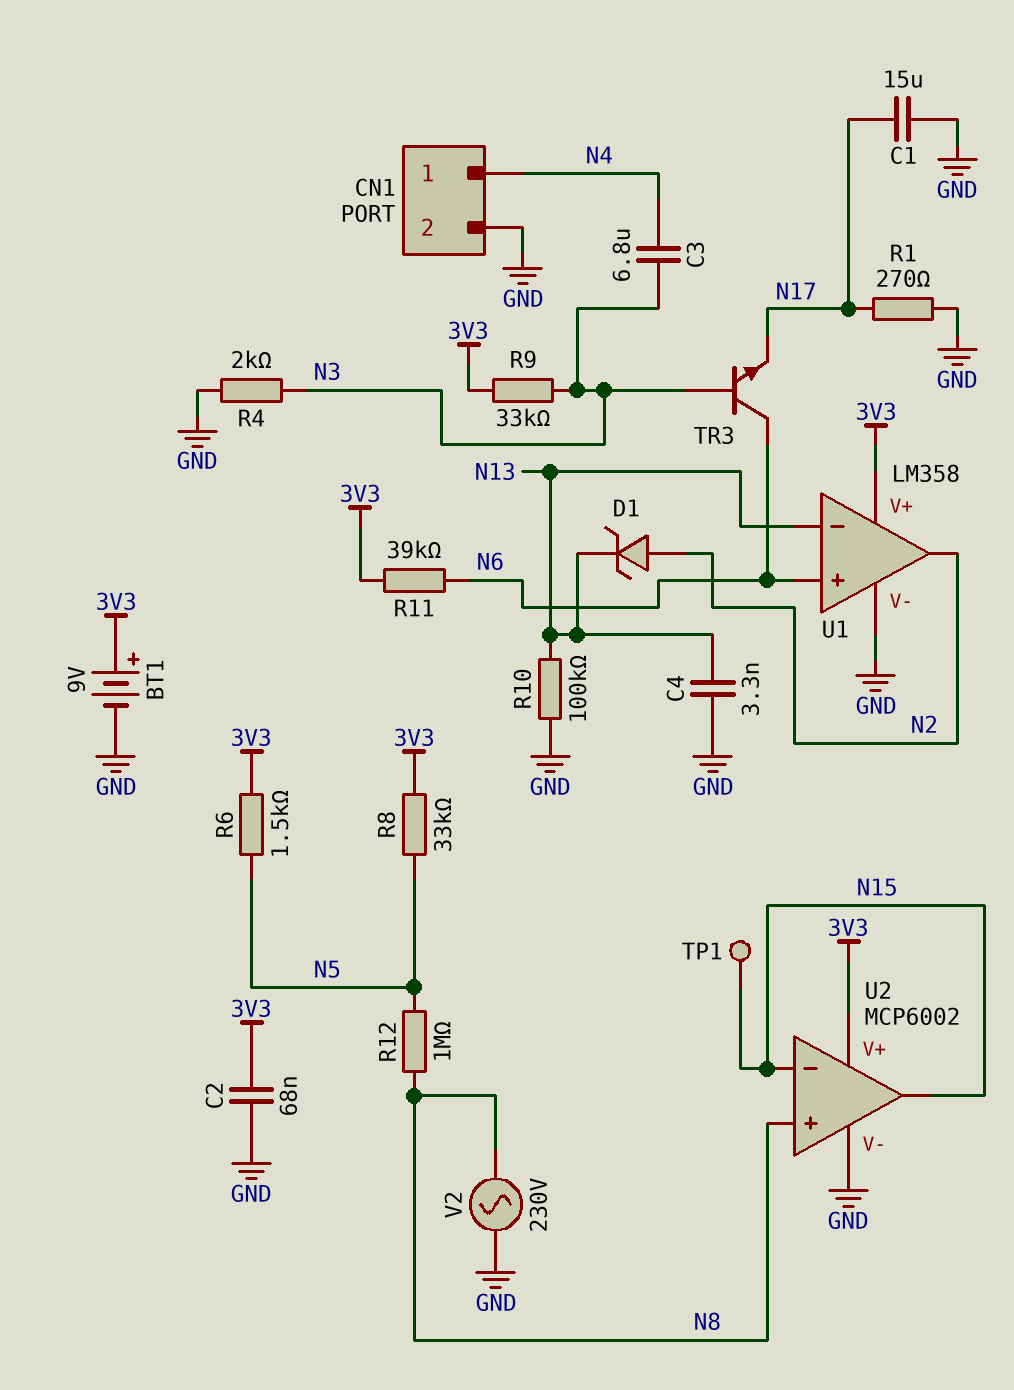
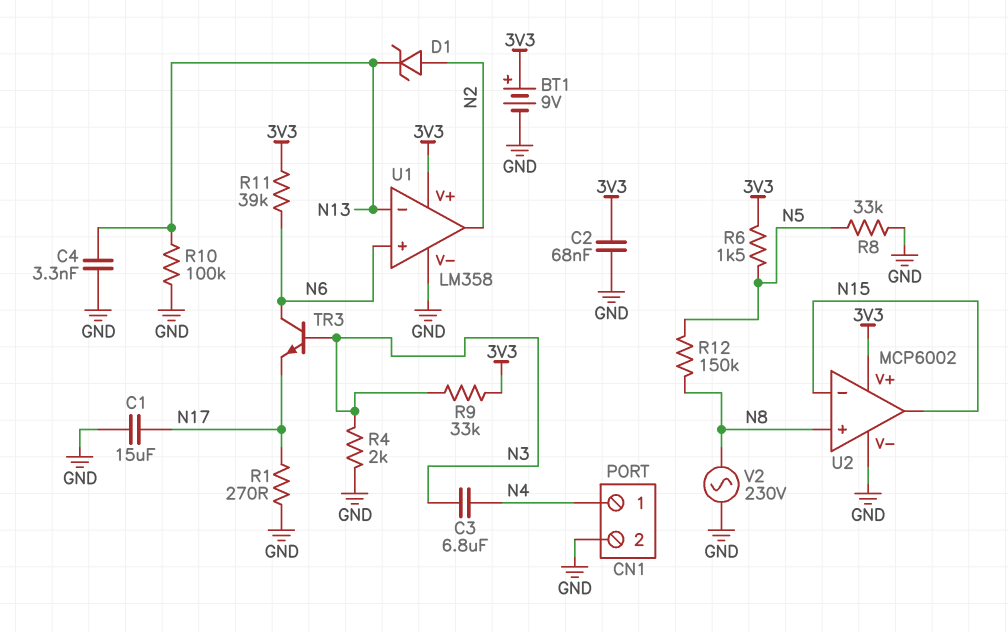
R8: 33k (3V3, N5) -> 33k (GND, N5)
R12: 1M (N5, N8) -> 150k (N5, N8)
TP1: test point (N15) -> none

